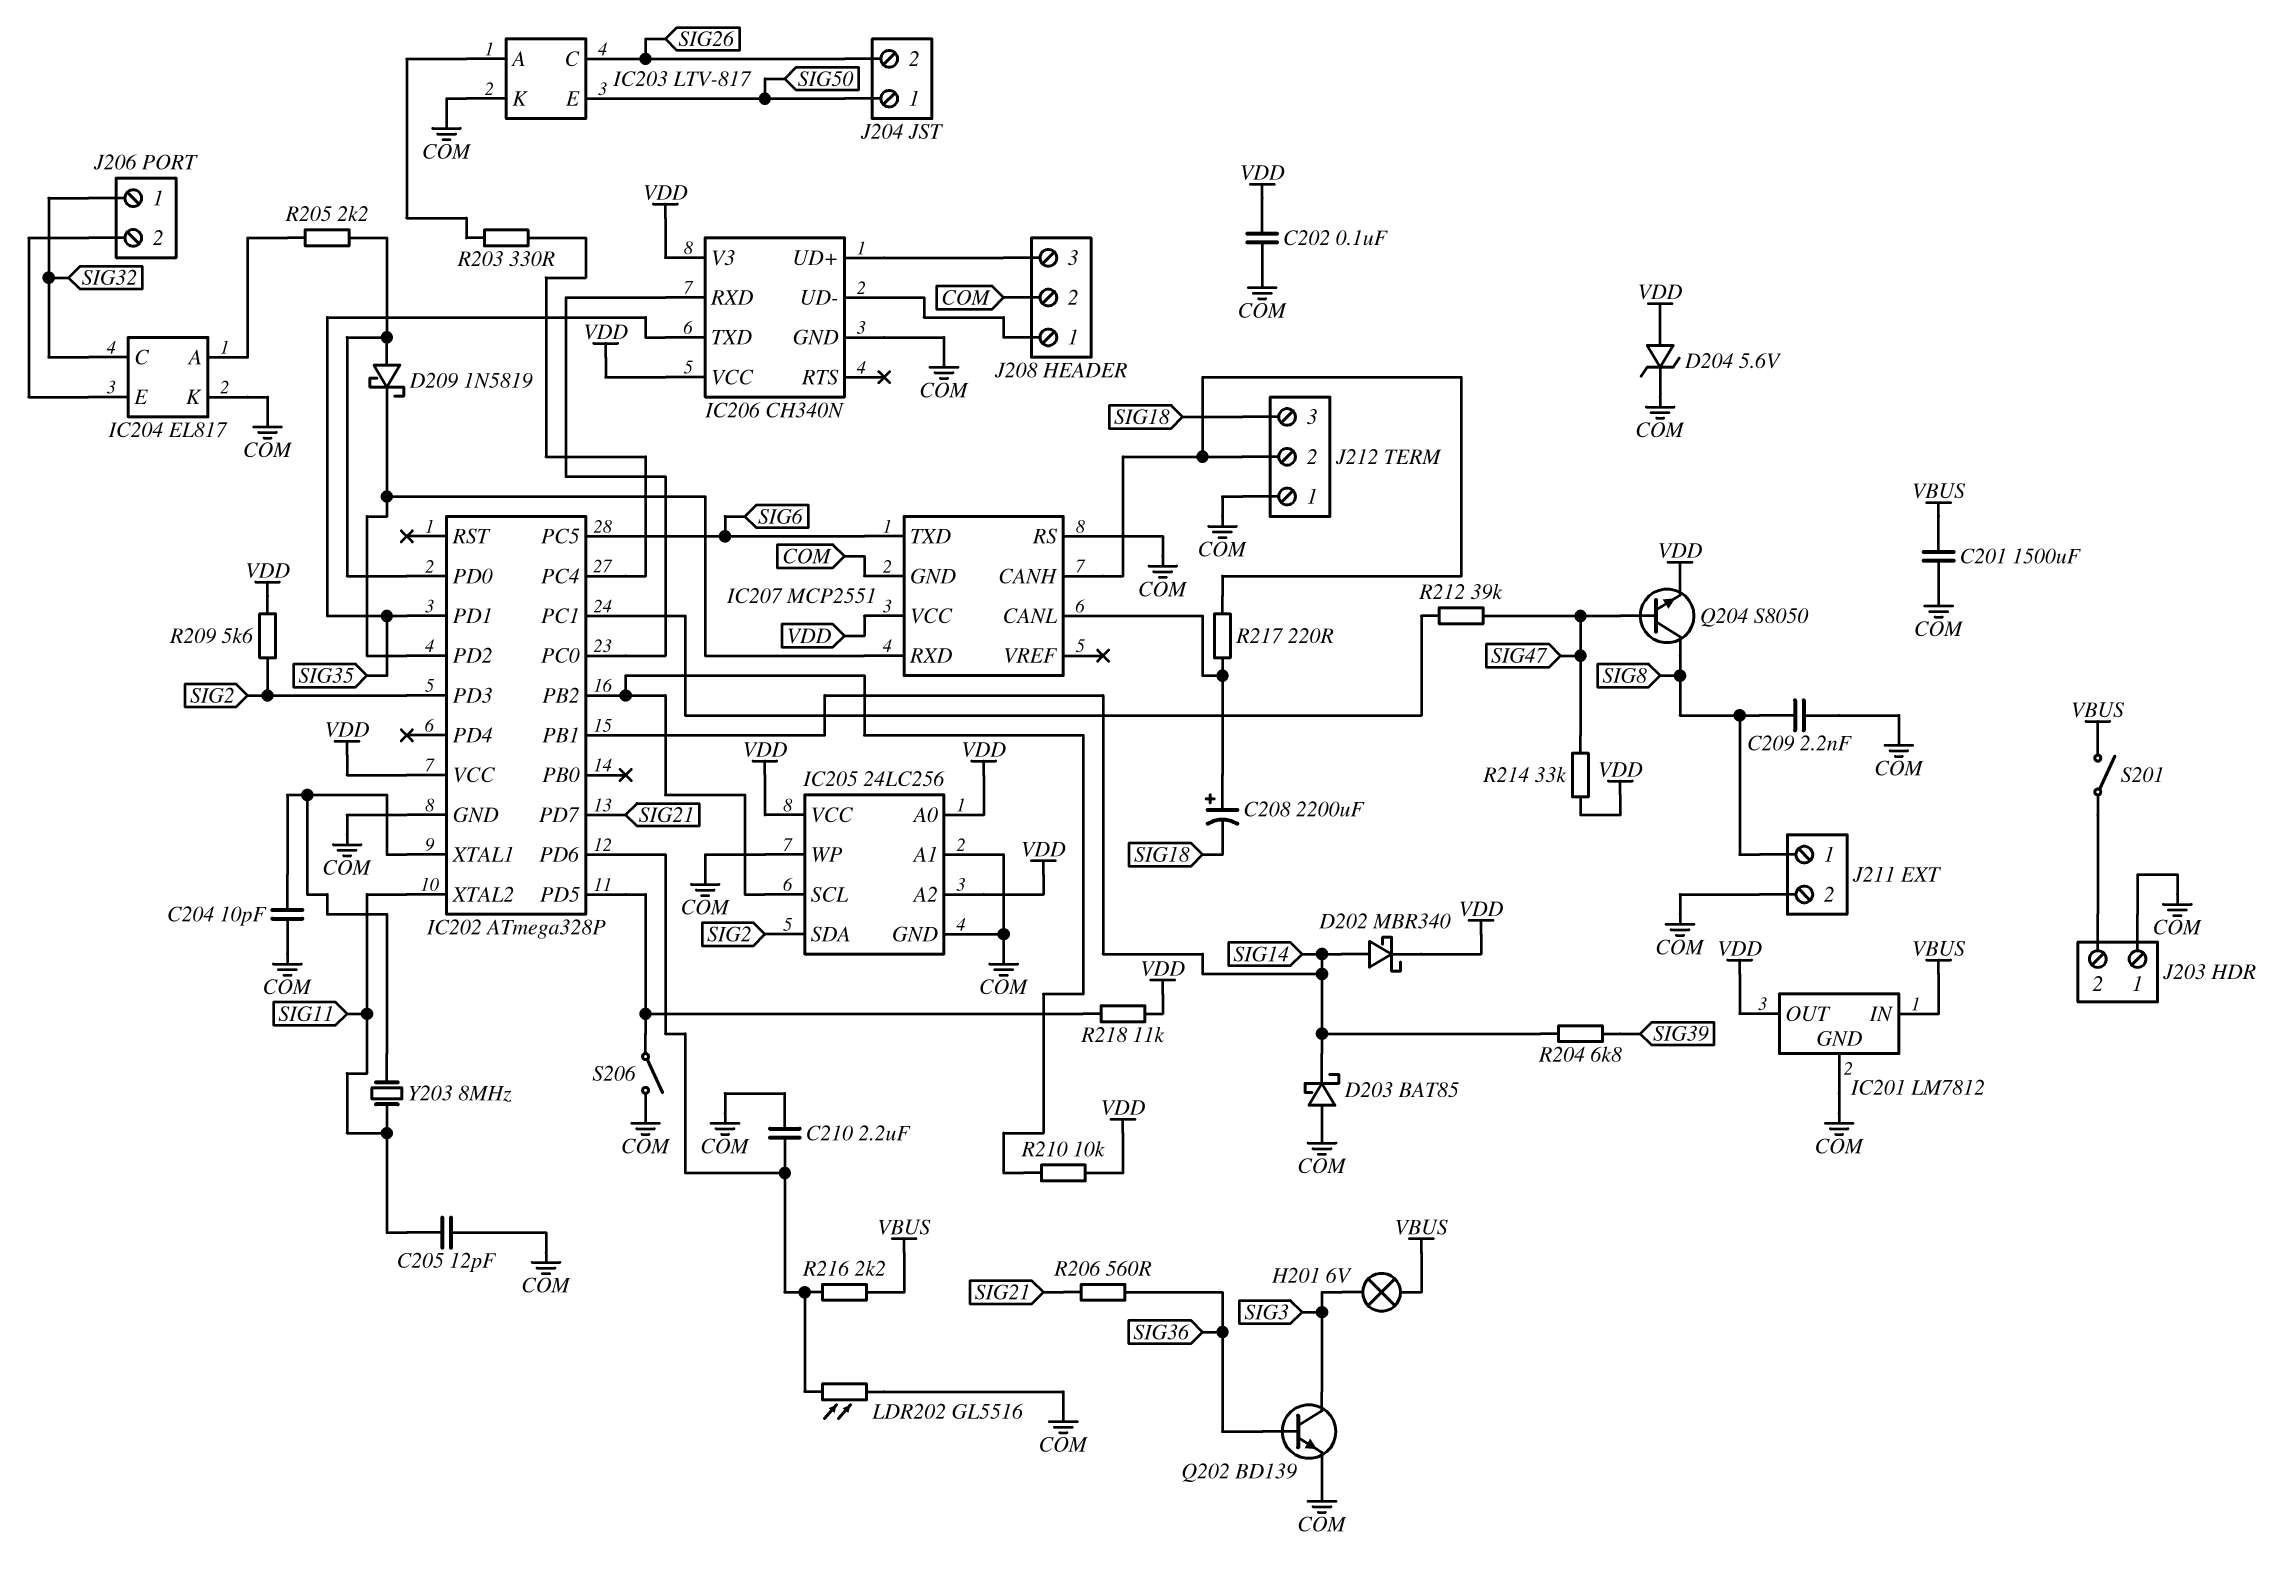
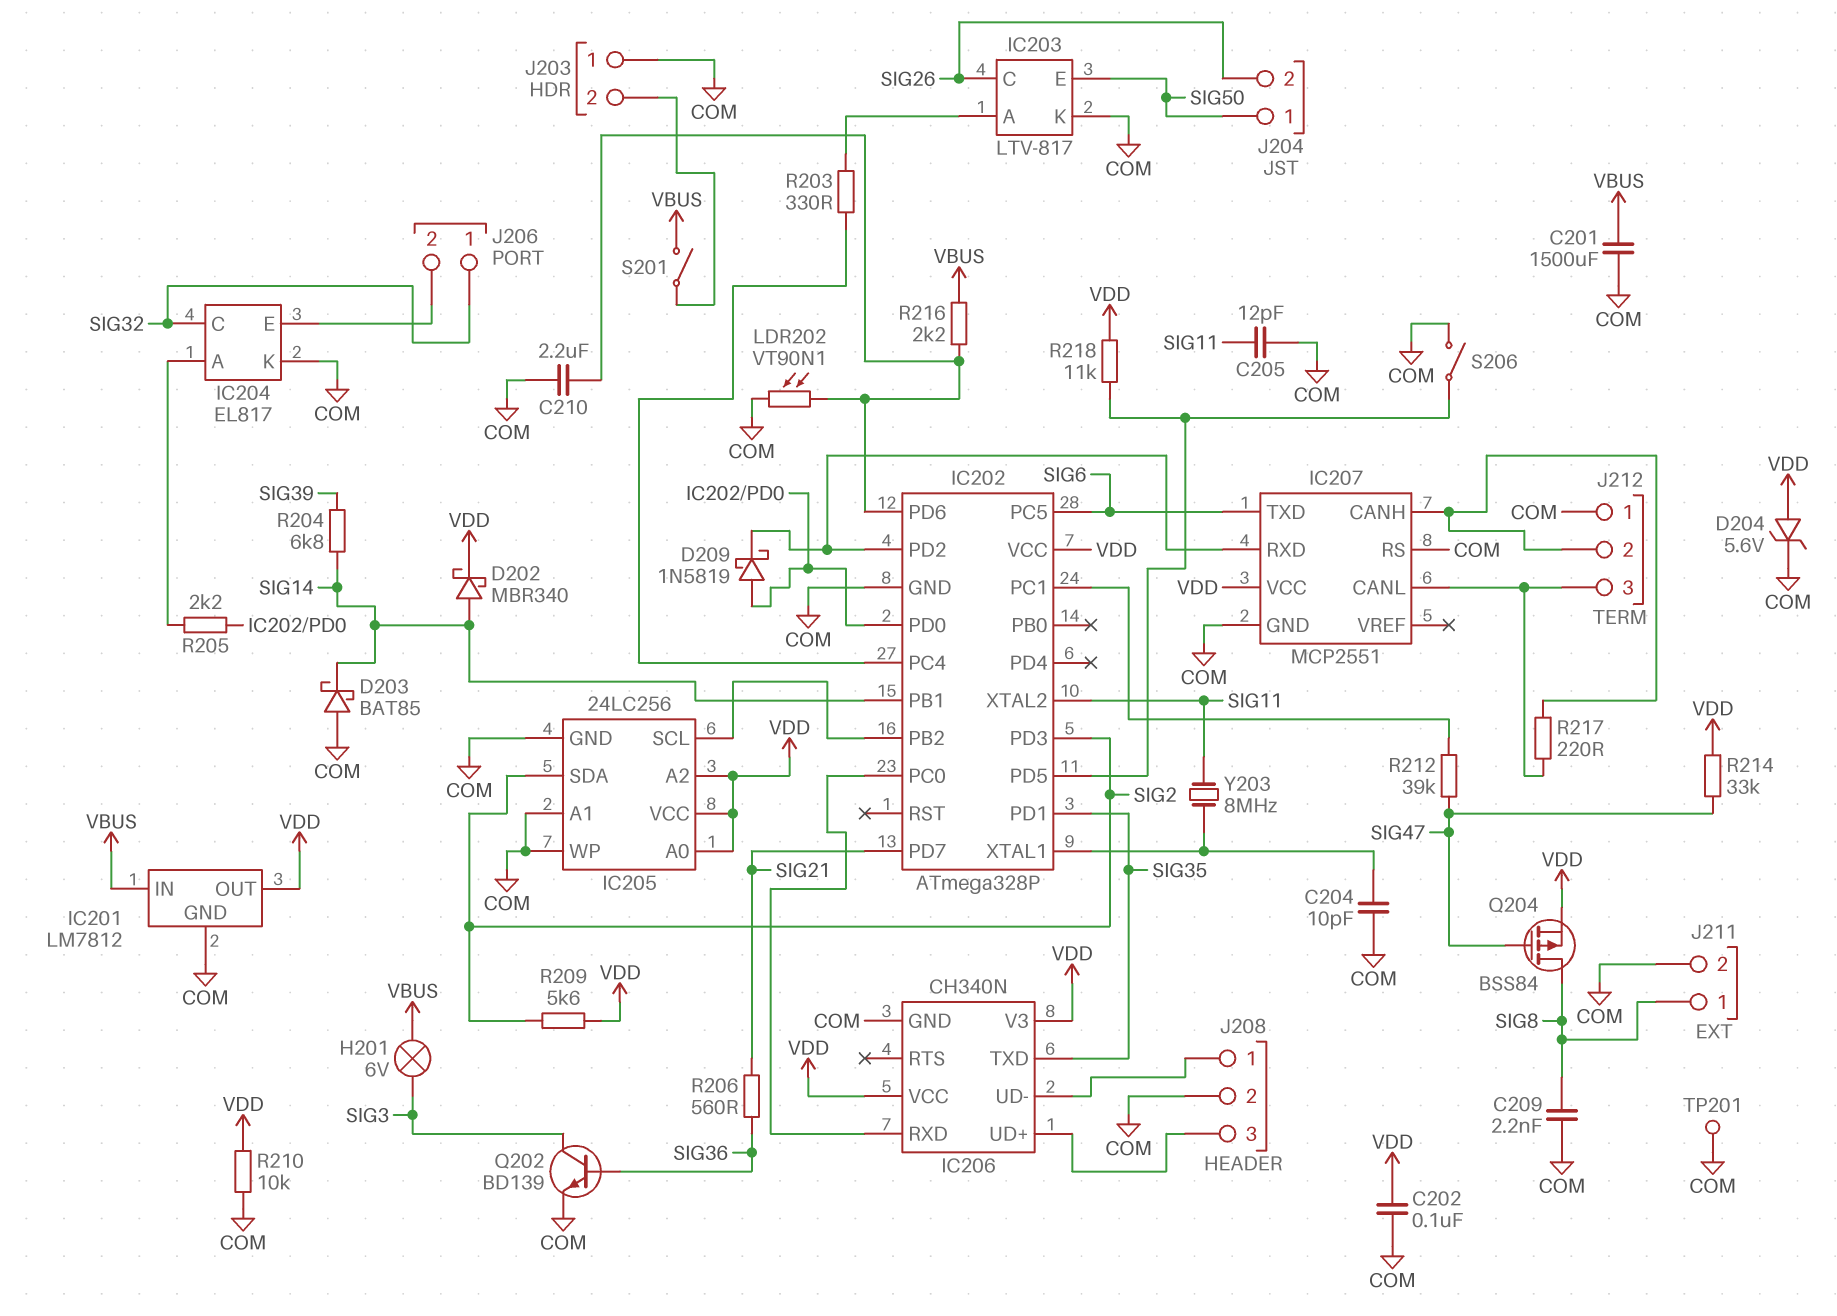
C208: 2200uF (plus IC207/CANL, minus SIG18) -> none
J212 pin 3: SIG18 -> IC207/CANL
LDR202: GL5516 (COM, IC202/PD6) -> VT90N1 (COM, IC202/PD6)
Q204: NPN S8050 (B SIG47, C SIG8, E VDD) -> PMOS BSS84 (G SIG47, D SIG8, S VDD)
R210: 10k (IC202/PB2, VDD) -> 10k (COM, VDD)
TP201: none -> test point (COM)

